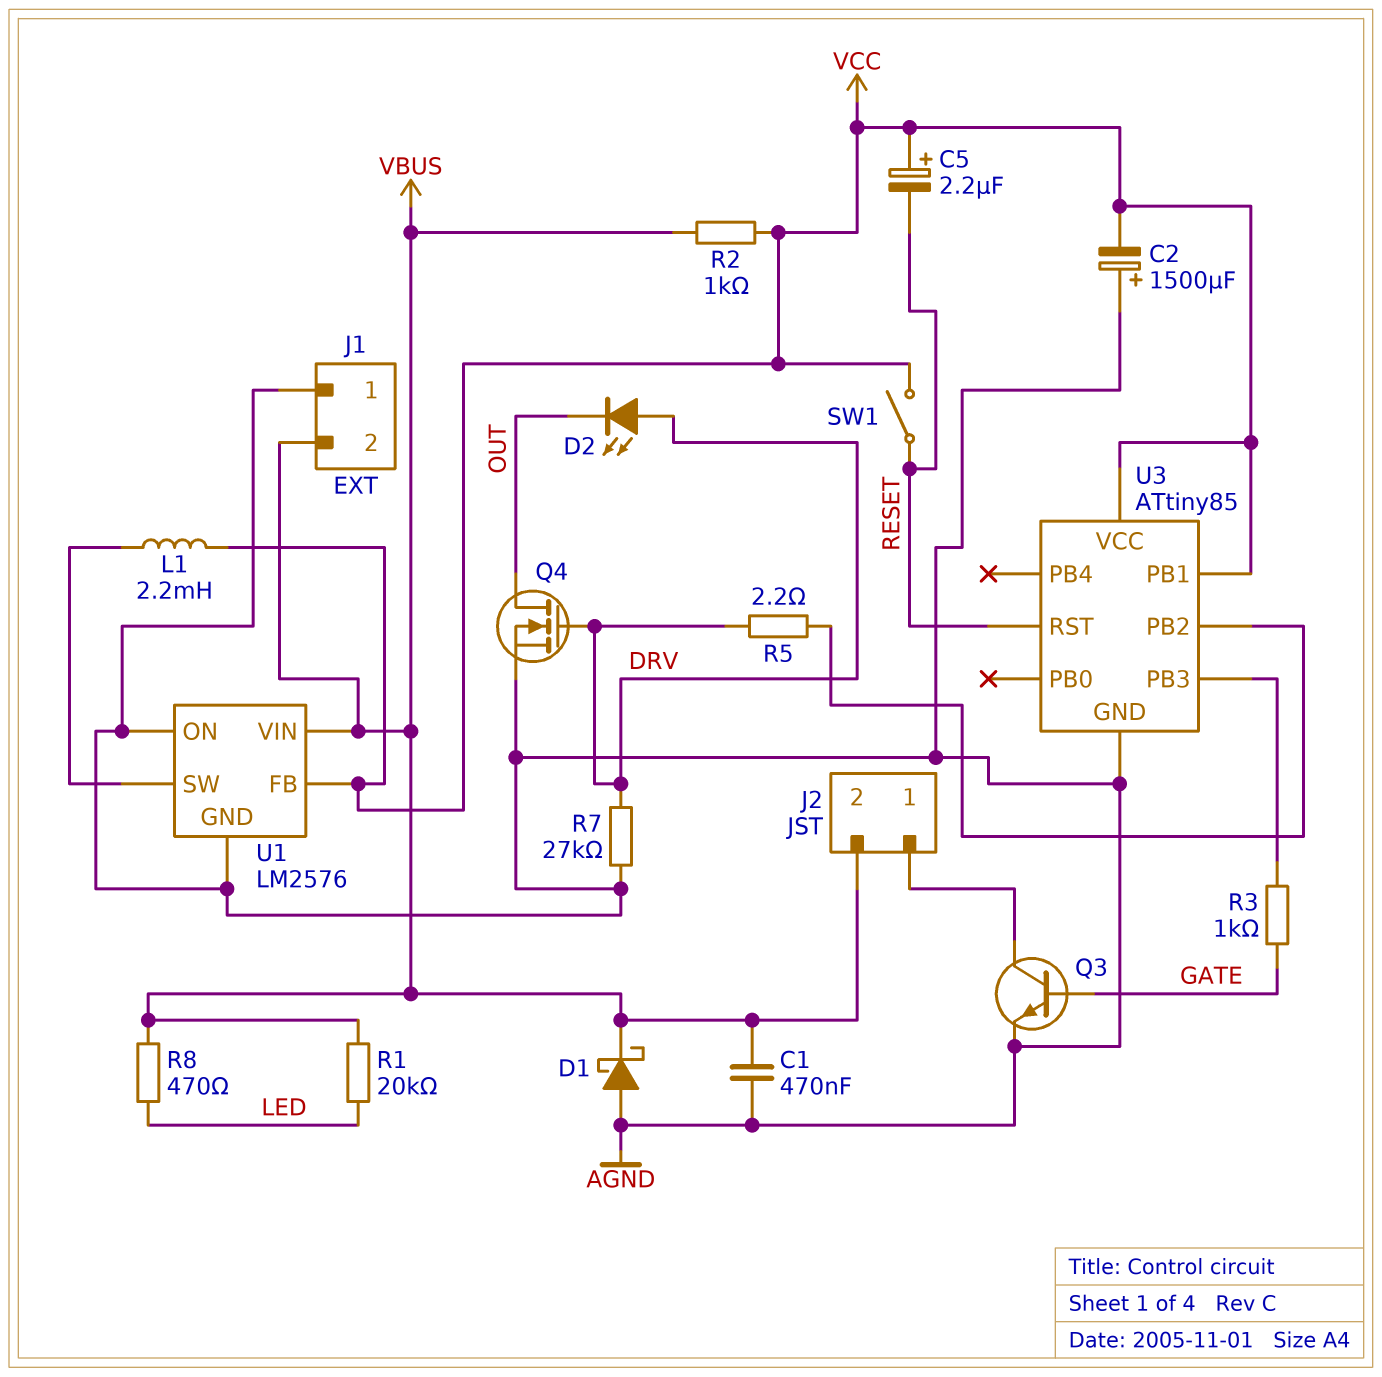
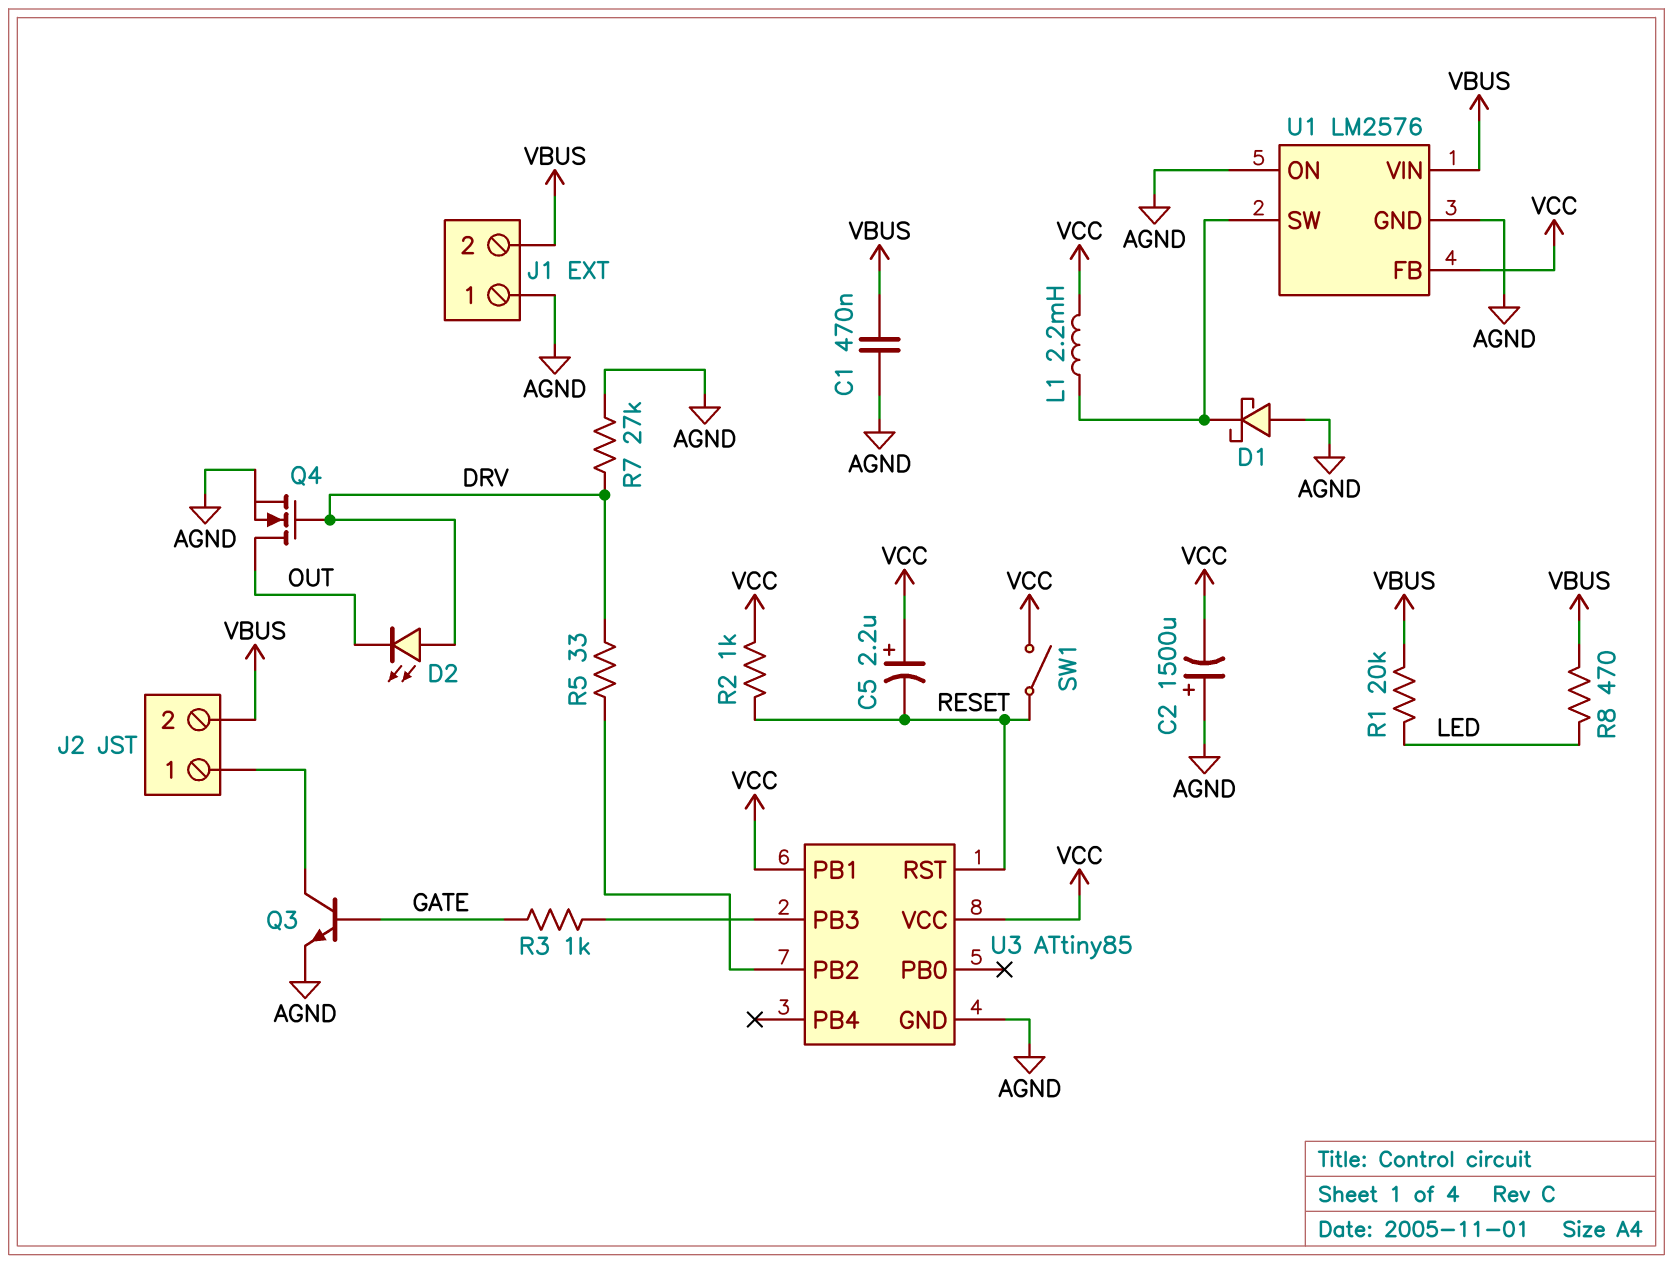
D1: schottky (A AGND, K VBUS) -> schottky (A AGND, K U1/SW)
R2: 1k (VBUS, VCC) -> 1k (RESET, VCC)
R5: 2.2 (DRV, U3/PB2) -> 33 (DRV, U3/PB2)

